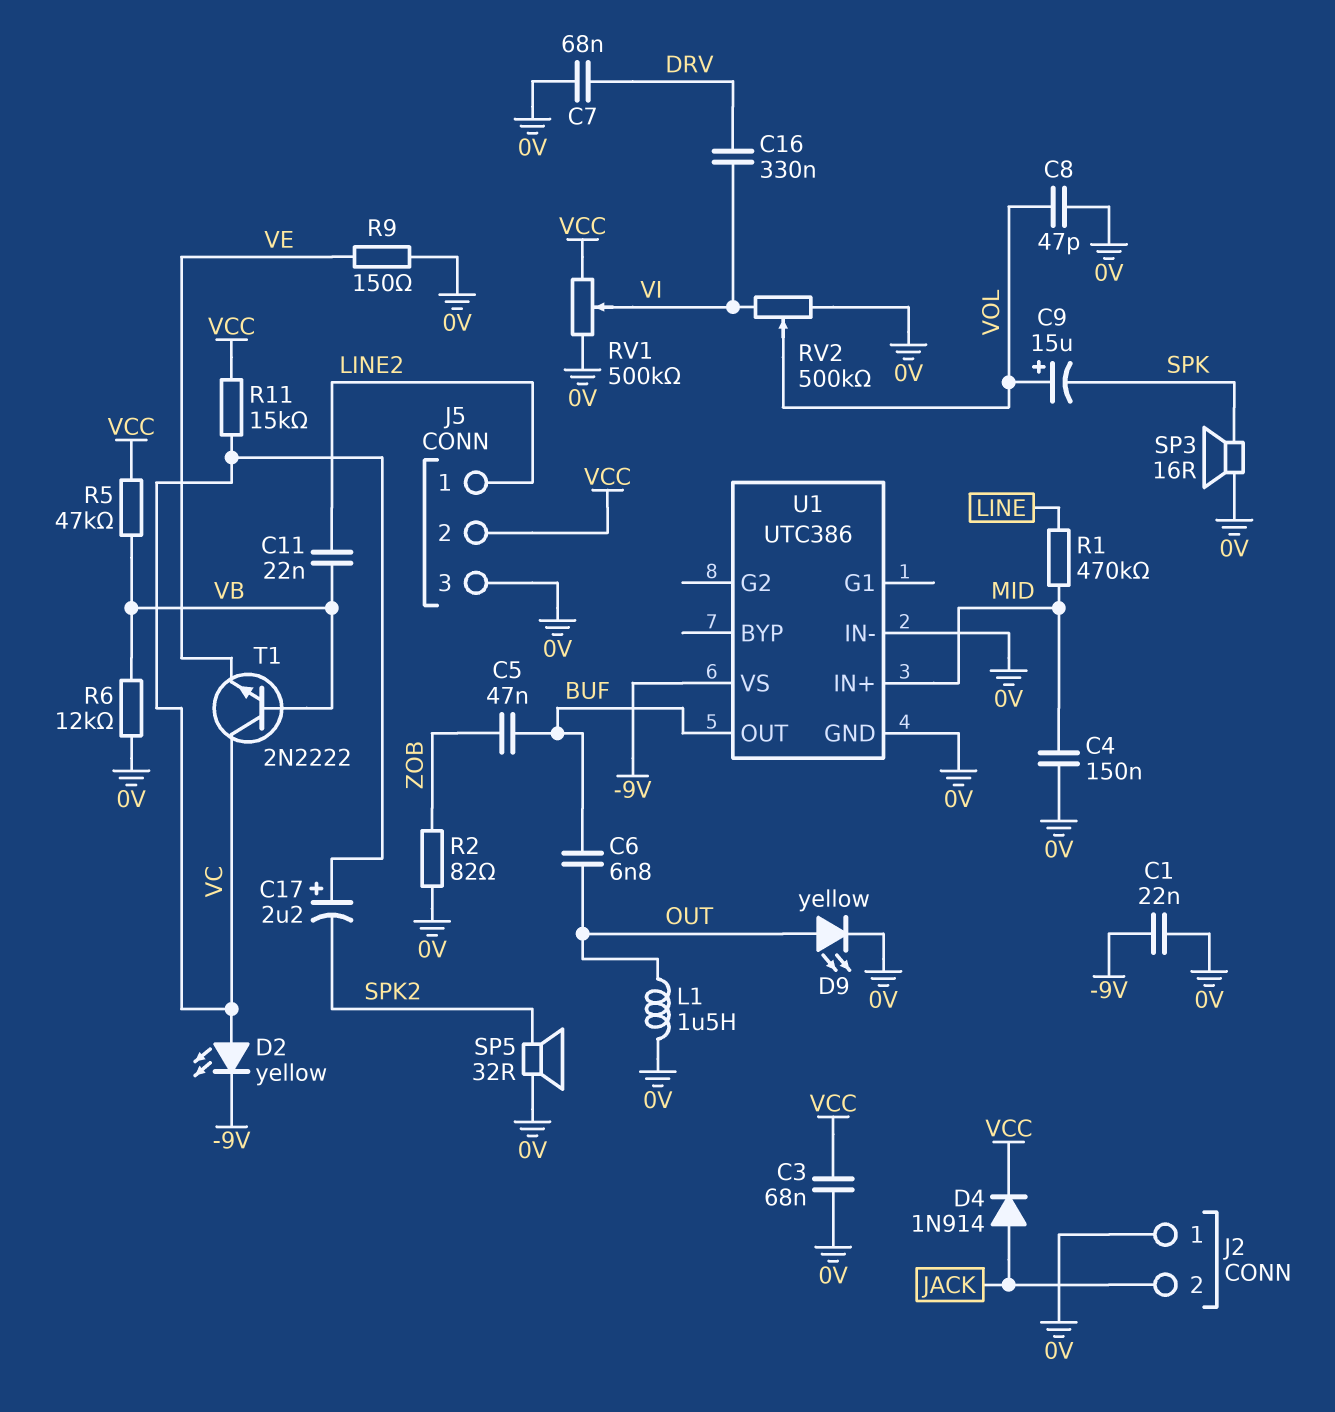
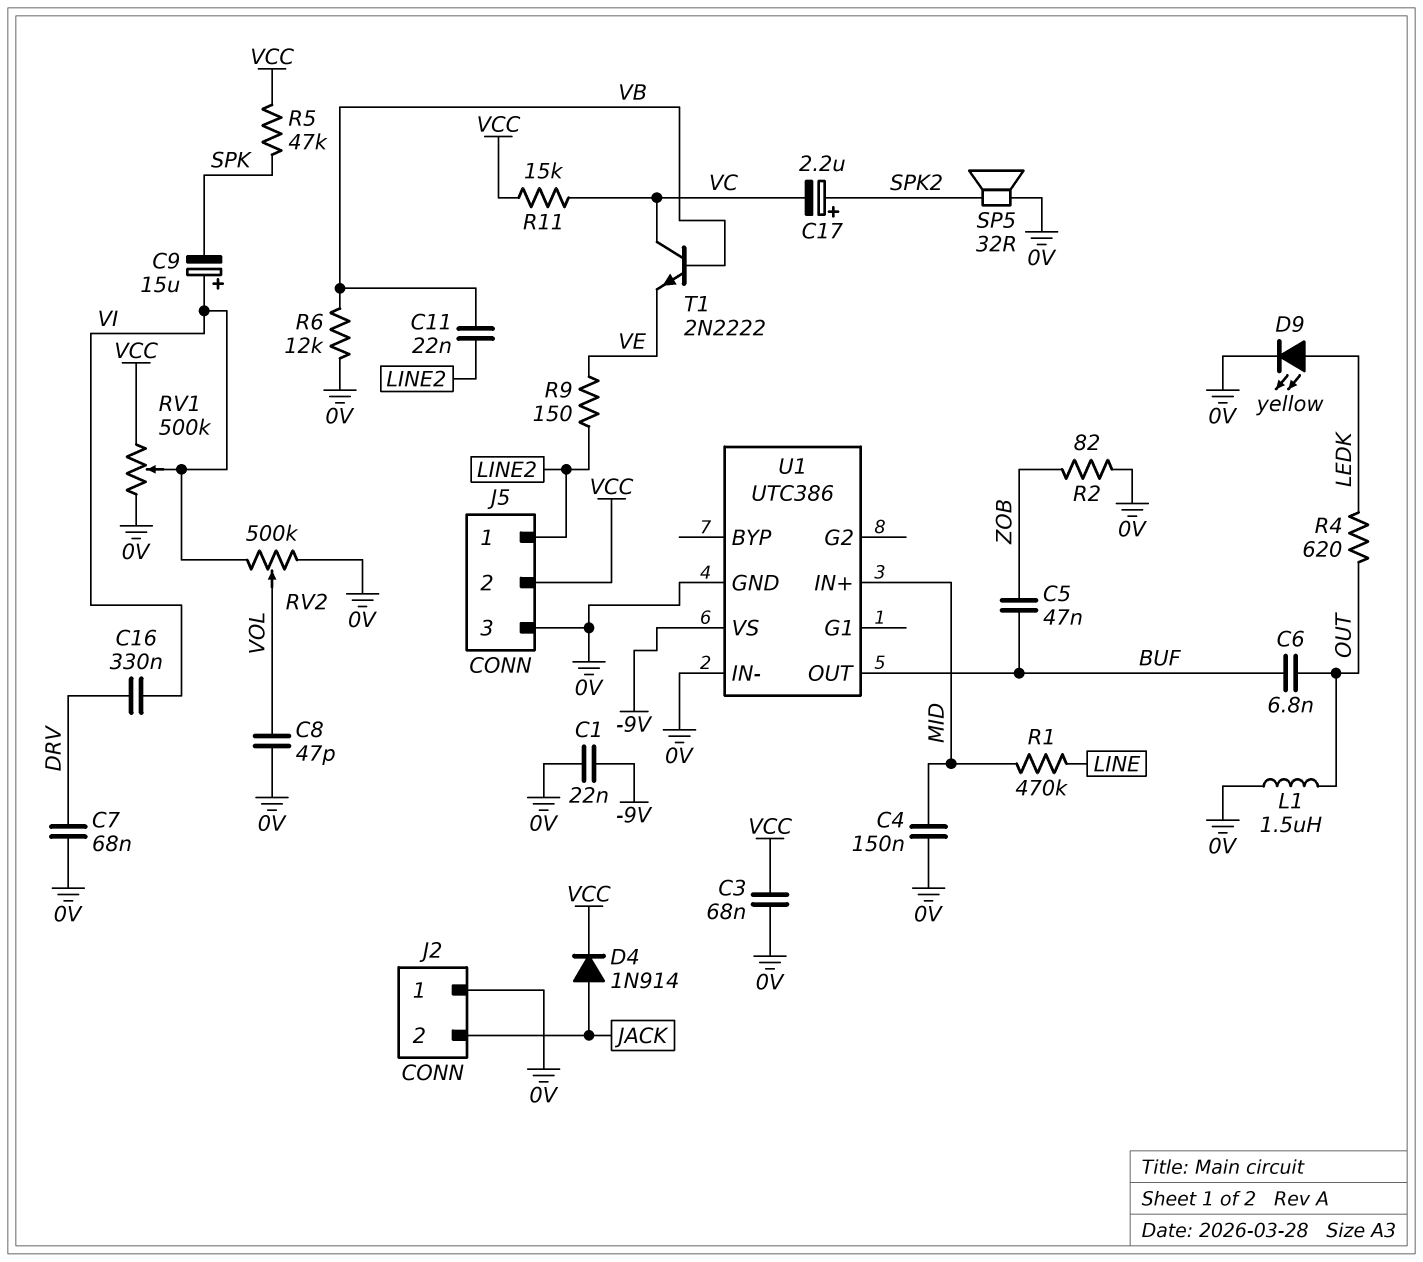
C9: 15uF (plus VOL, minus SPK) -> 15uF (plus VI, minus SPK)
C17: 2.2uF (plus VC, minus SPK2) -> 2.2uF (plus SPK2, minus VC)
D2: LED yellow (A VC, K -9V) -> none
D9: LED yellow (A OUT, K 0V) -> LED yellow (A LEDK, K 0V)
R4: none -> 620 (LEDK, OUT)
R5: 47k (VB, VCC) -> 47k (SPK, VCC)
R9: 150 (0V, VE) -> 150 (LINE2, VE)
SP3: speaker 16R (0V, SPK) -> none

